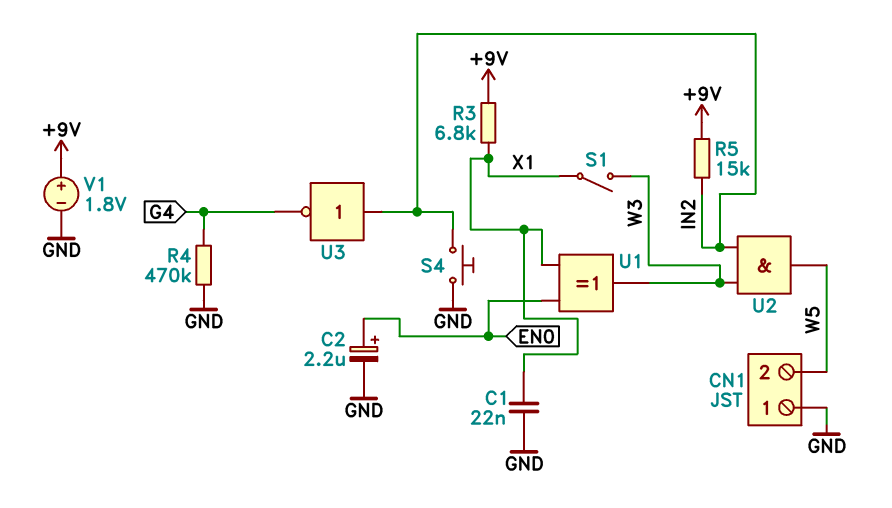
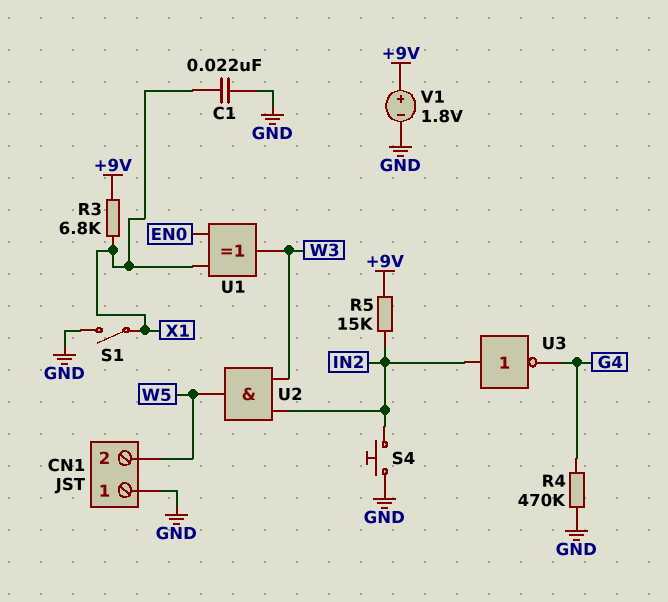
C2: 2.2uF (plus EN0, minus GND) -> none
S1: switch (W3, X1) -> switch (GND, X1)

